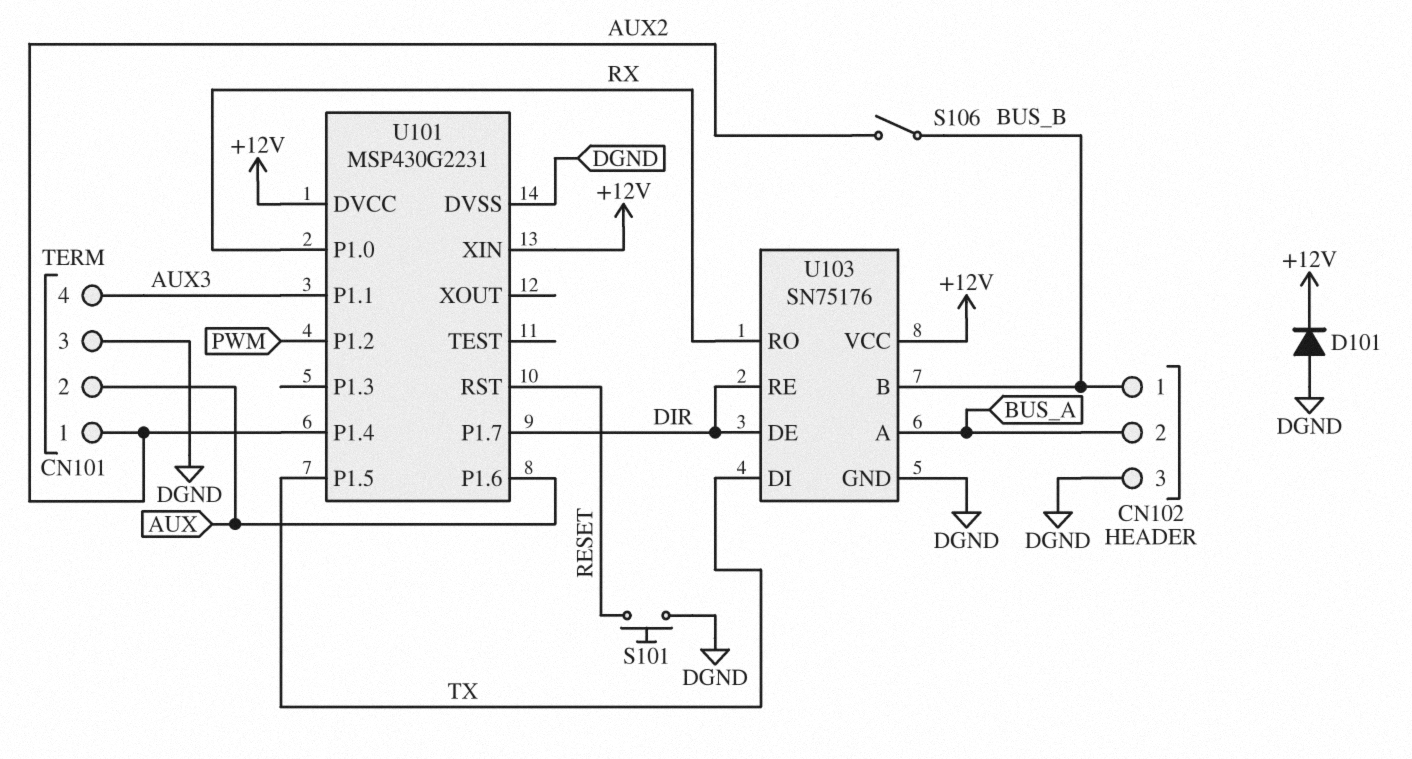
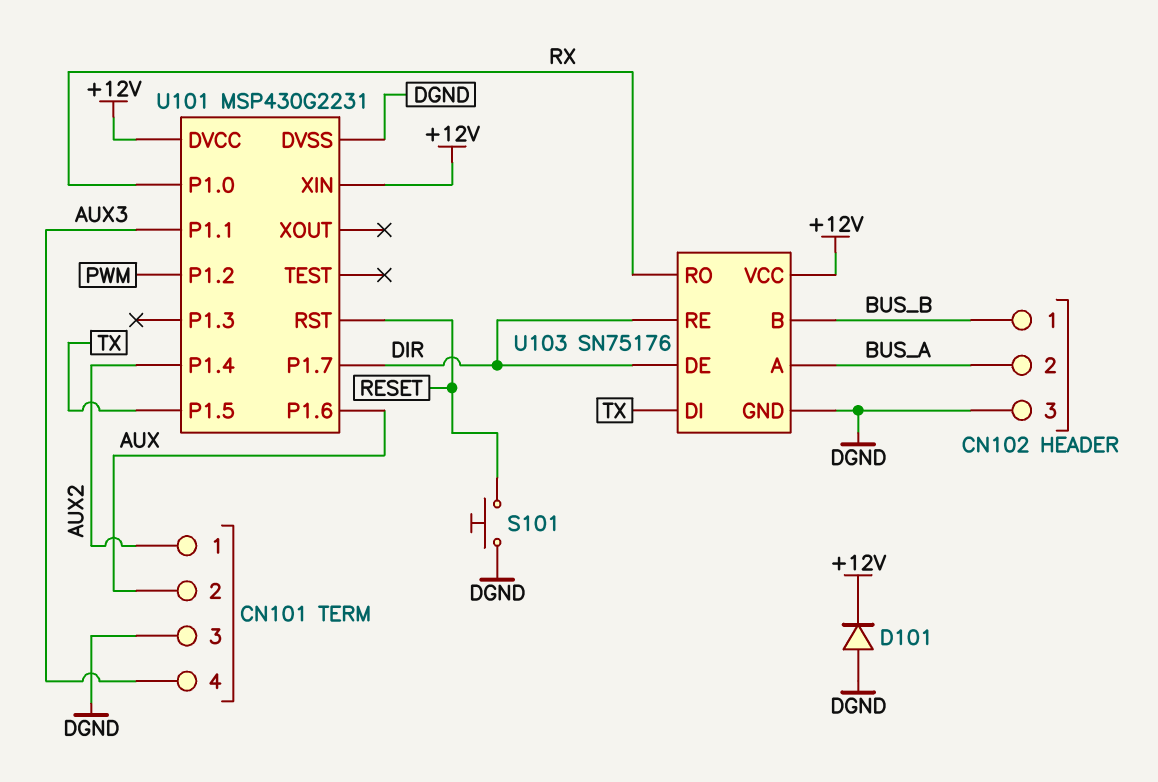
S106: switch (AUX2, BUS_B) -> none

